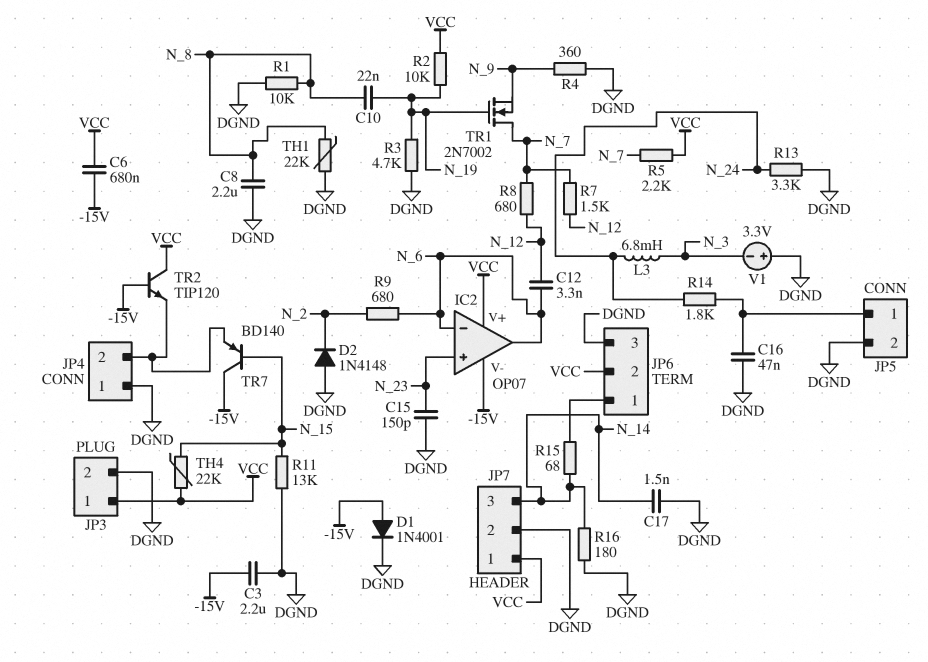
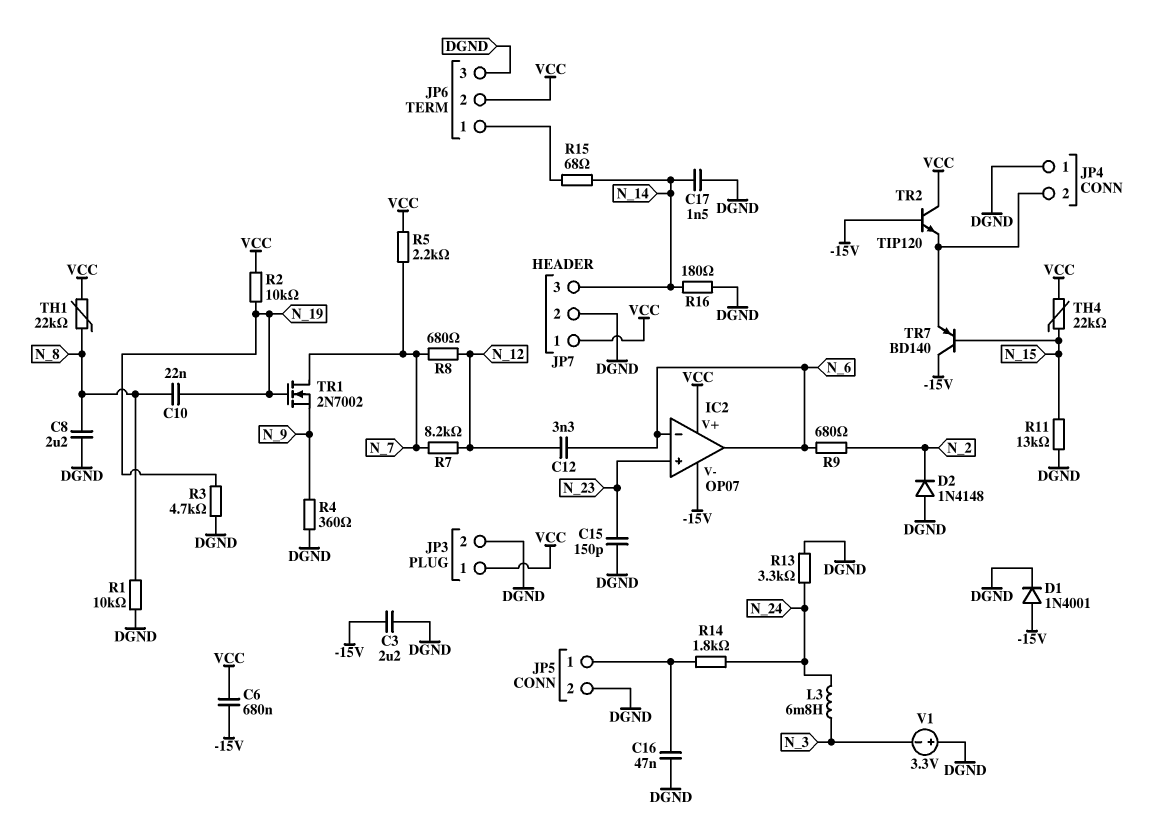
R7: 1.5k (N_7, N_12) -> 8.2k (N_7, N_12)
TH1: 22k (DGND, N_8) -> 22k (N_8, VCC)

